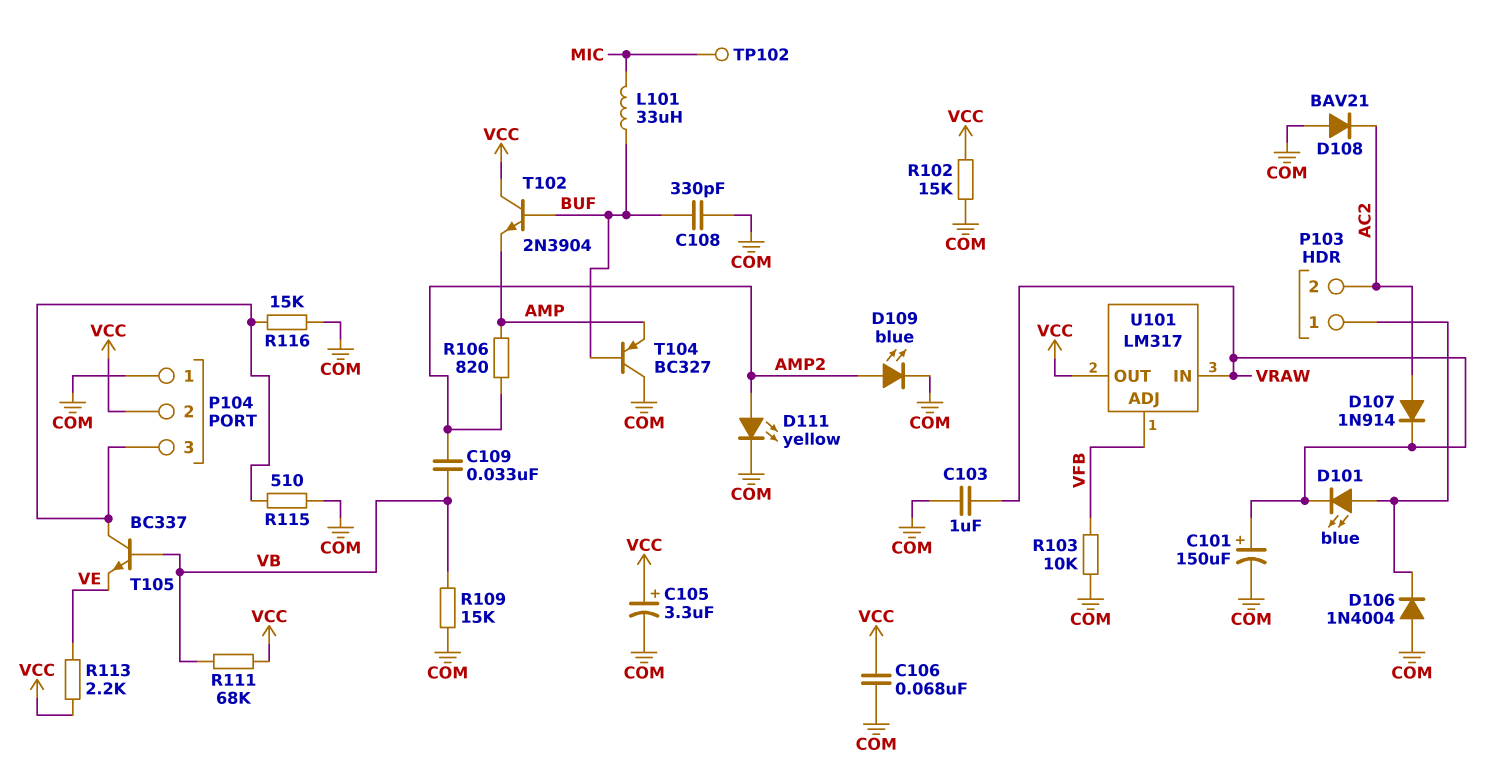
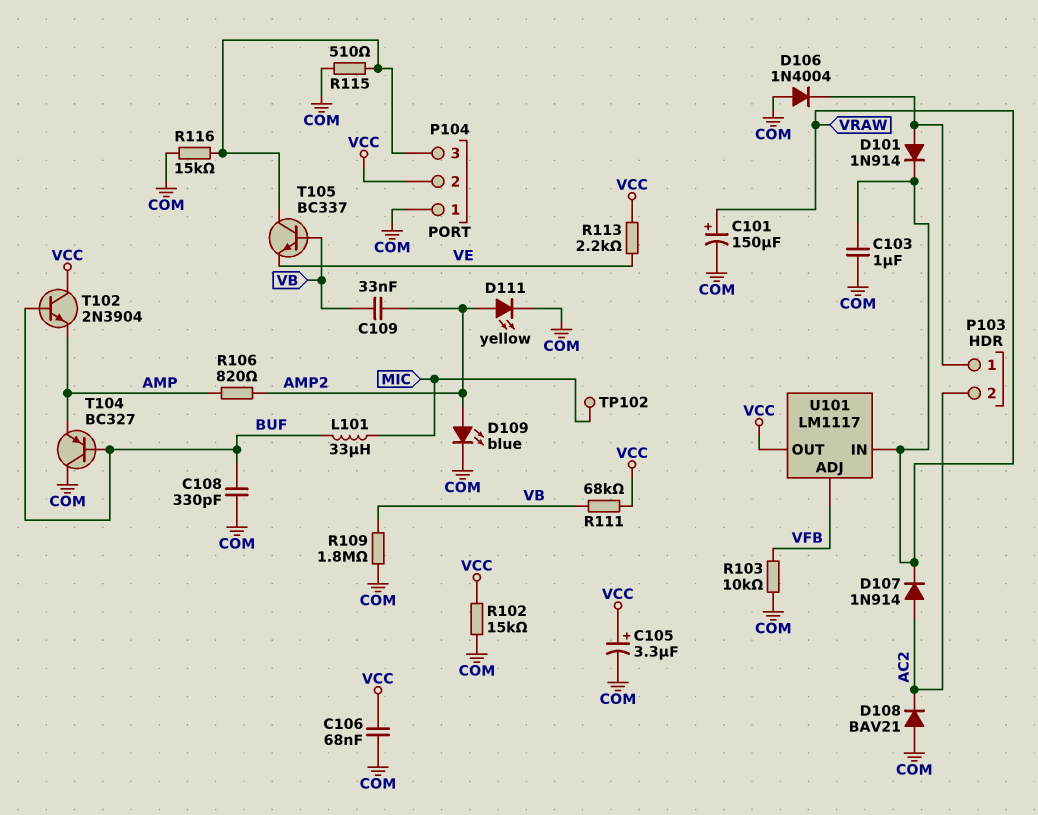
D101: LED blue (A P103/1, K VRAW) -> diode 1N914 (A P103/1, K VRAW)
R109: 15k (COM, VB) -> 1.8M (COM, VB)
U101: LM317 -> LM1117

